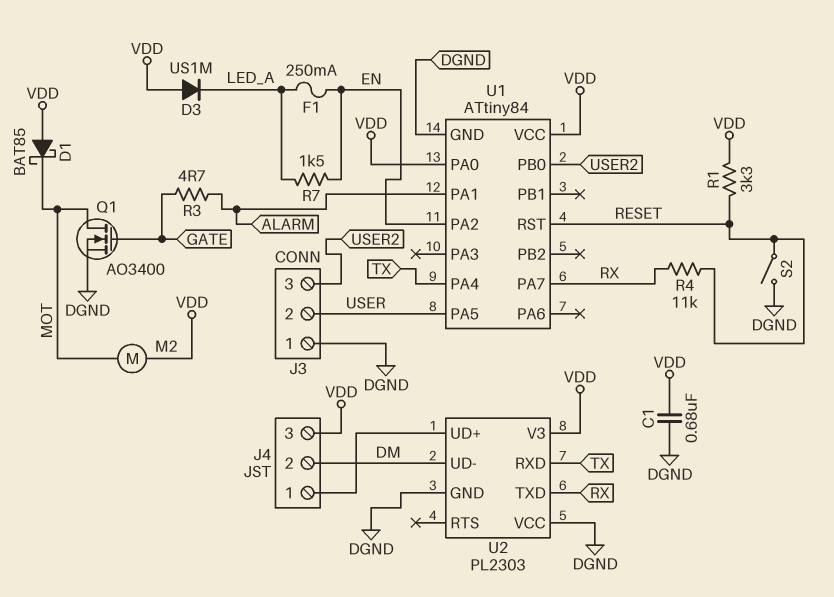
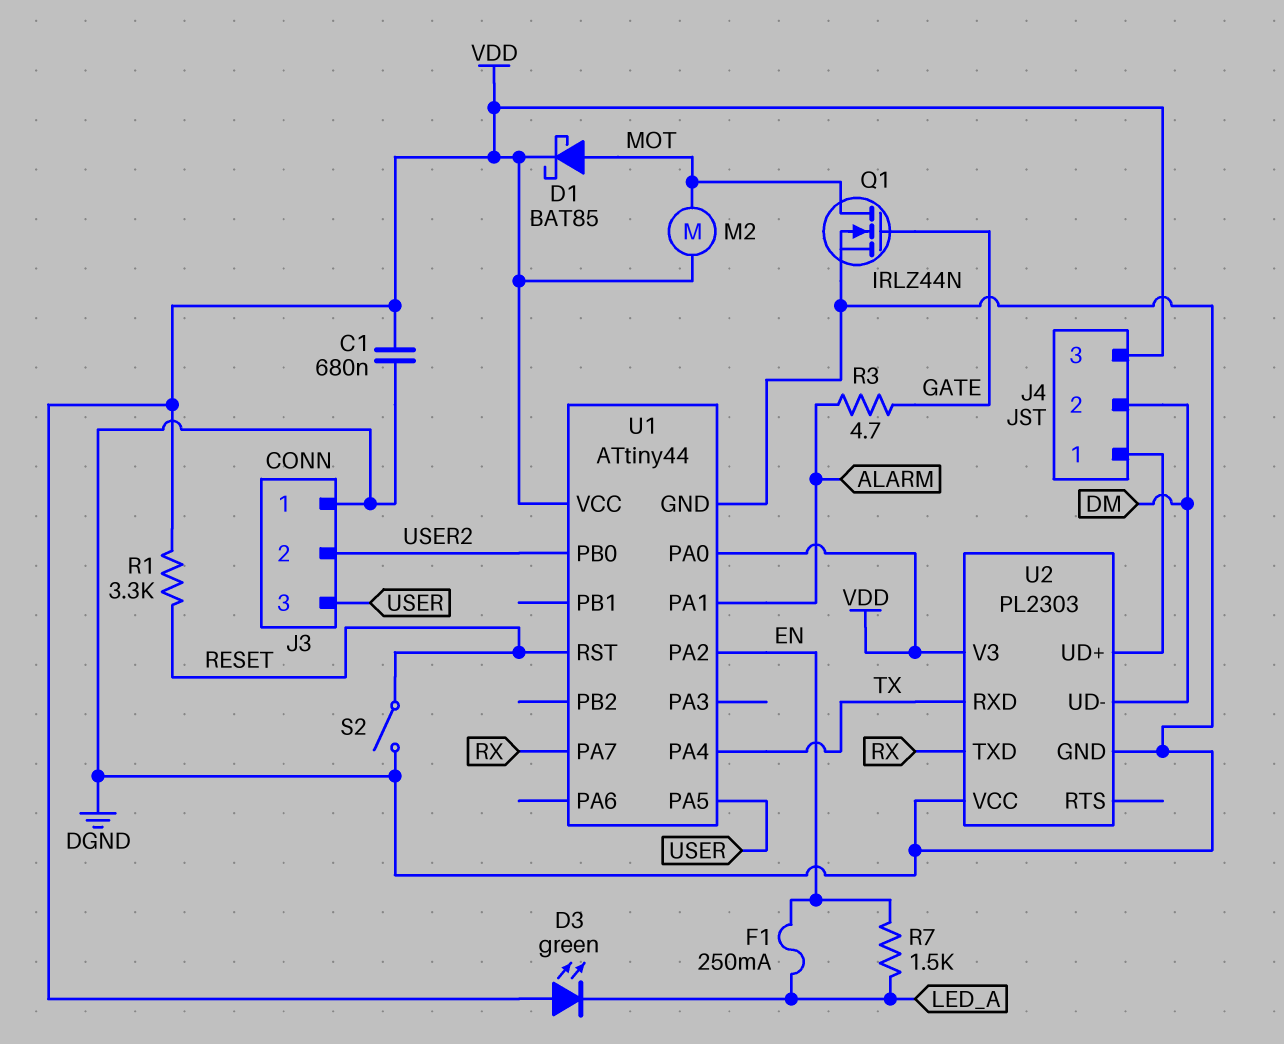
D1: schottky BAT85 (A VDD, K MOT) -> schottky BAT85 (A MOT, K VDD)
D3: diode US1M (A VDD, K LED_A) -> LED green (A VDD, K LED_A)
J3 pin 2: USER -> USER2
J3 pin 3: USER2 -> USER
Q1: NMOS AO3400 (G GATE, D MOT, S DGND) -> NMOS IRLZ44N (G GATE, D MOT, S DGND)
R4: 11k (RESET, RX) -> none
U1: ATtiny84 -> ATtiny44

